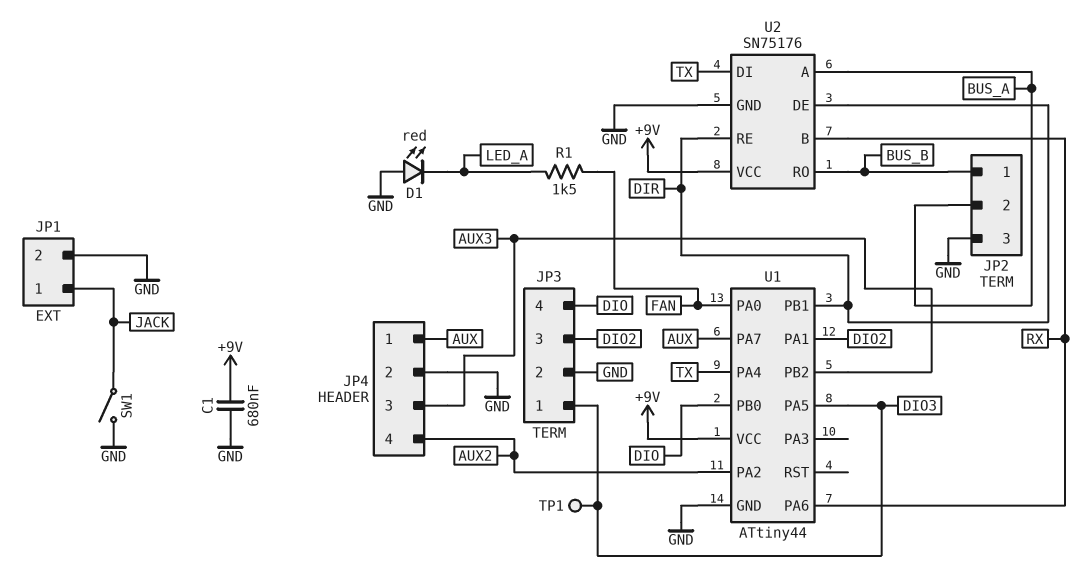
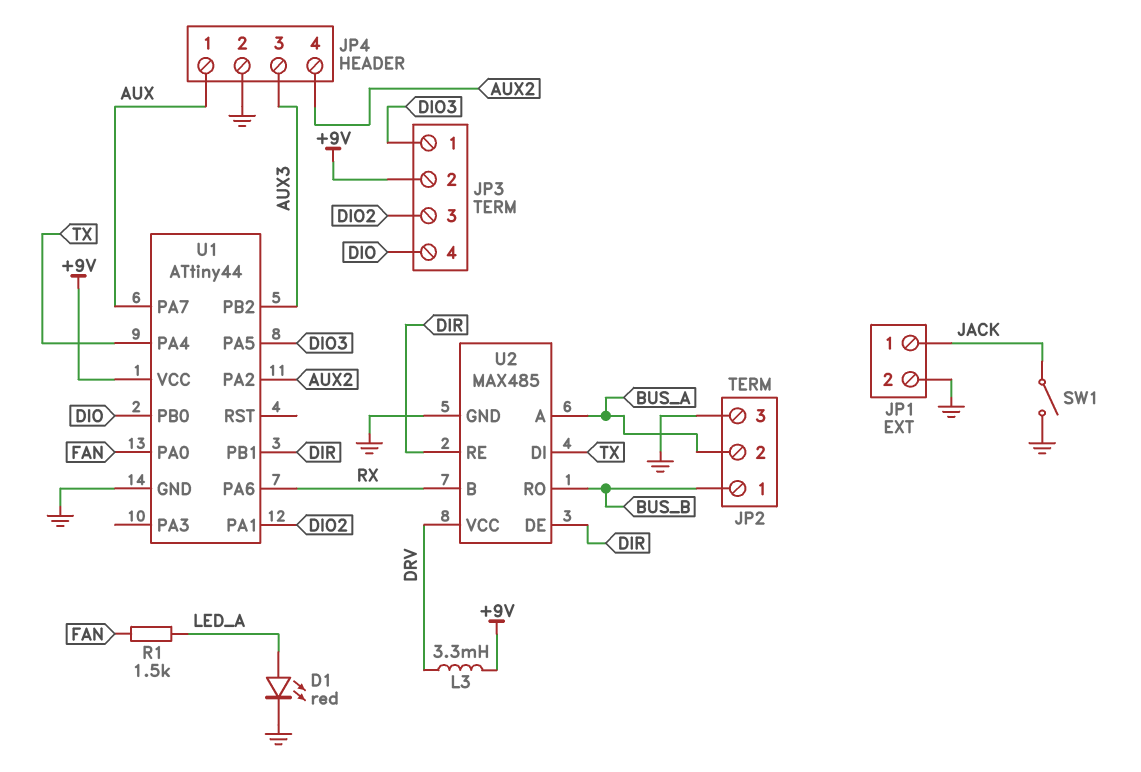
C1: 680nF (+9V, GND) -> none
D1: LED red (A GND, K LED_A) -> LED red (A LED_A, K GND)
JP3 pin 2: GND -> +9V
L3: none -> 3.3mH (+9V, DRV)
TP1: test point (DIO3) -> none
U2: SN75176 -> MAX485
U2 pin VCC: +9V -> DRV

